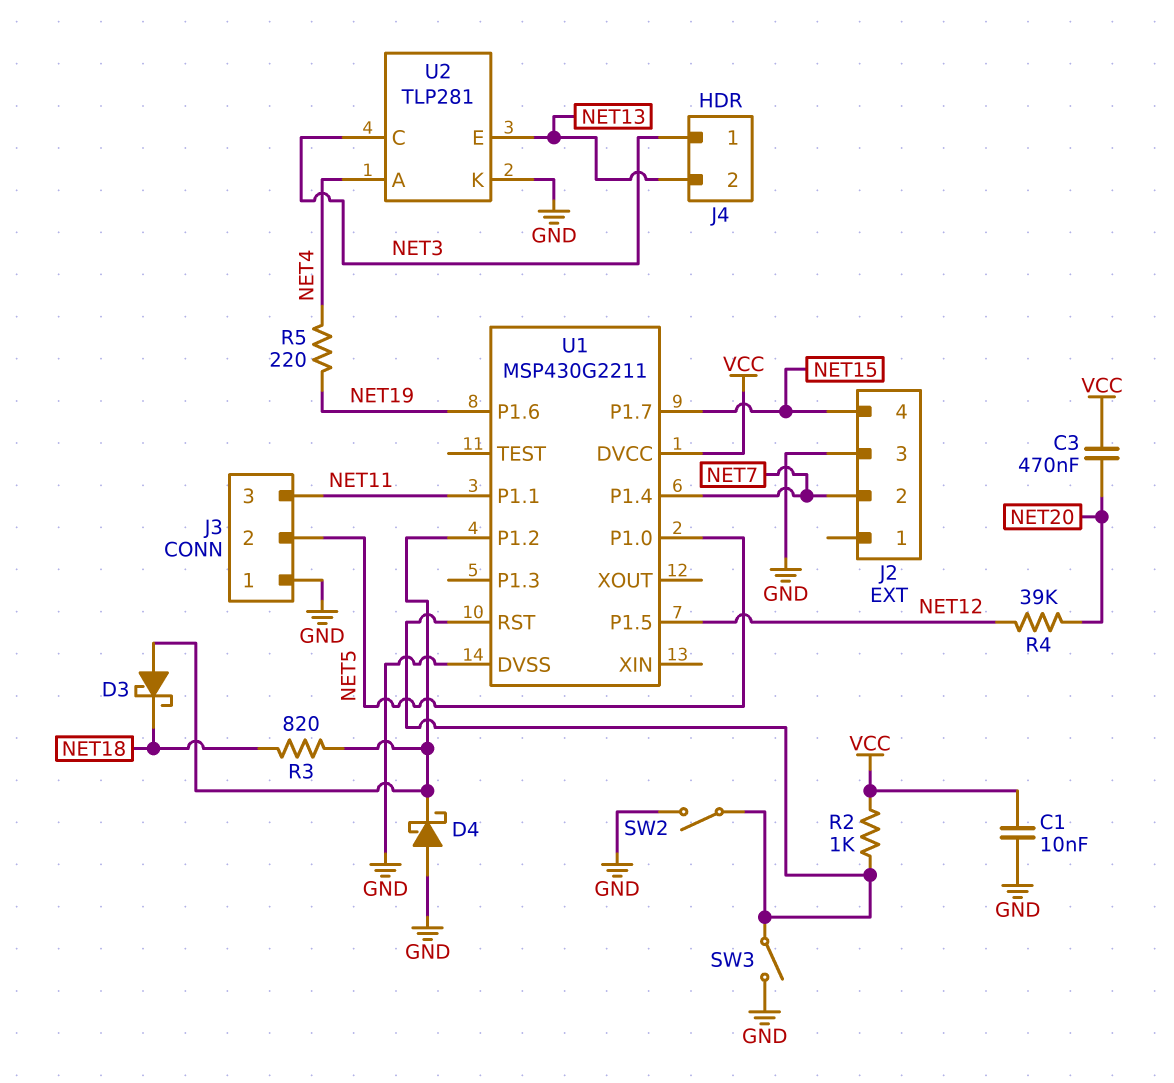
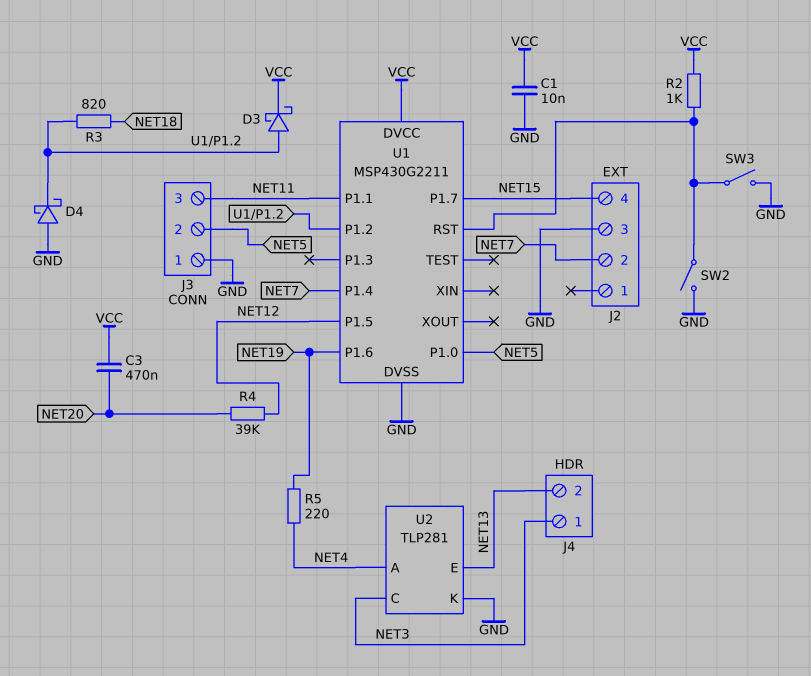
D3: schottky (A U1/P1.2, K NET18) -> schottky (A U1/P1.2, K VCC)

